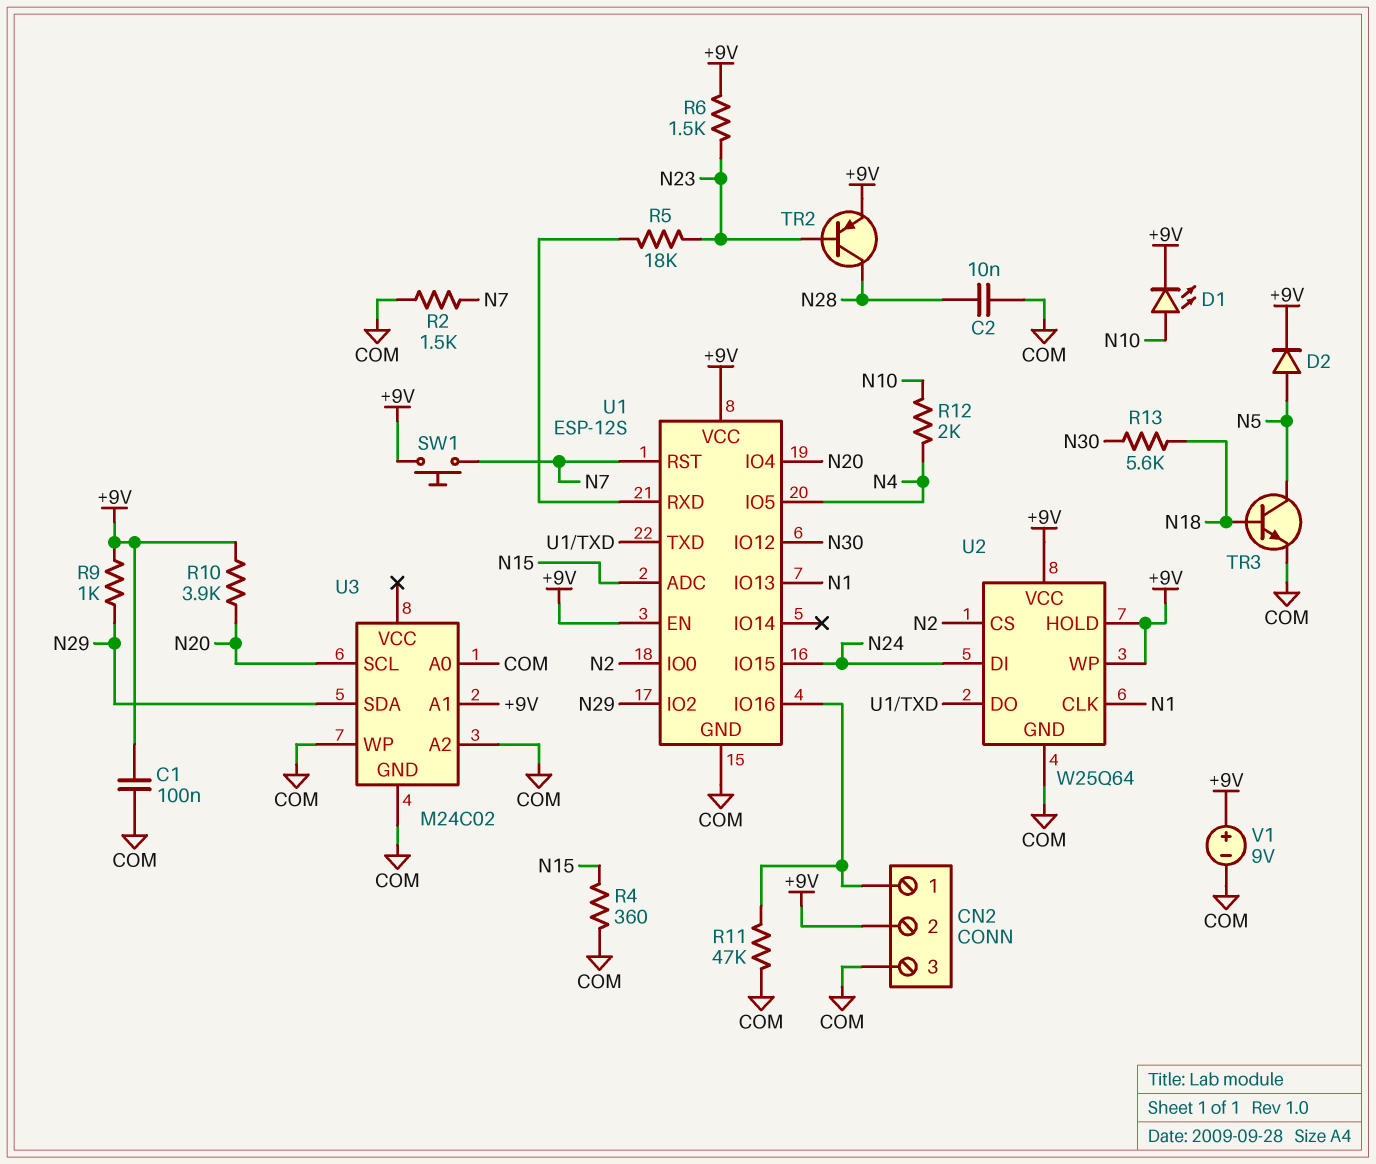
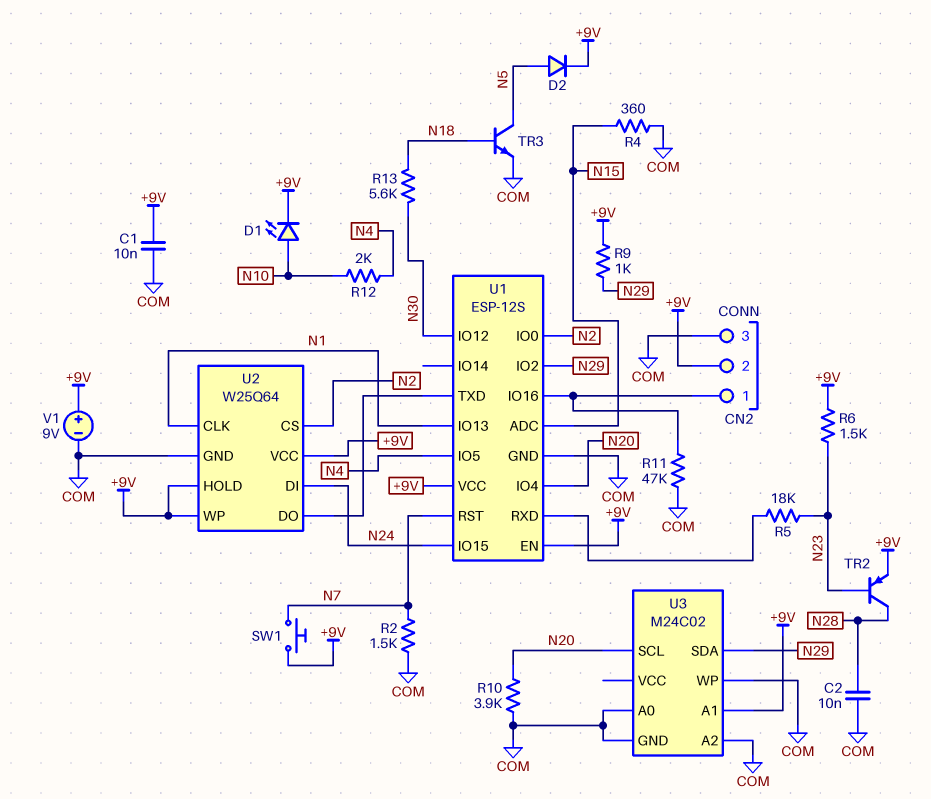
C1: 100nF (+9V, COM) -> 10nF (+9V, COM)
R10: 3.9k (+9V, N20) -> 3.9k (COM, N20)

